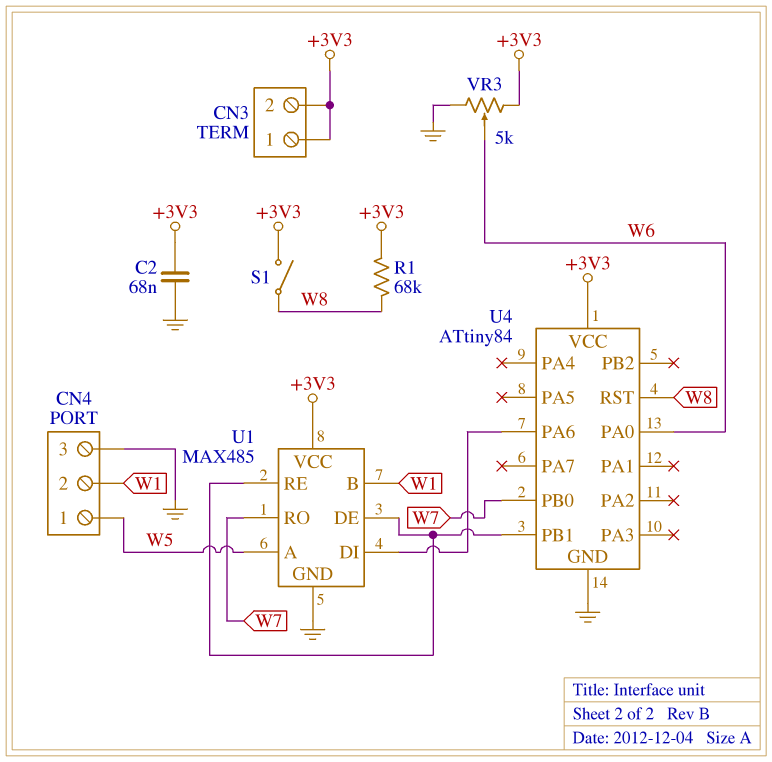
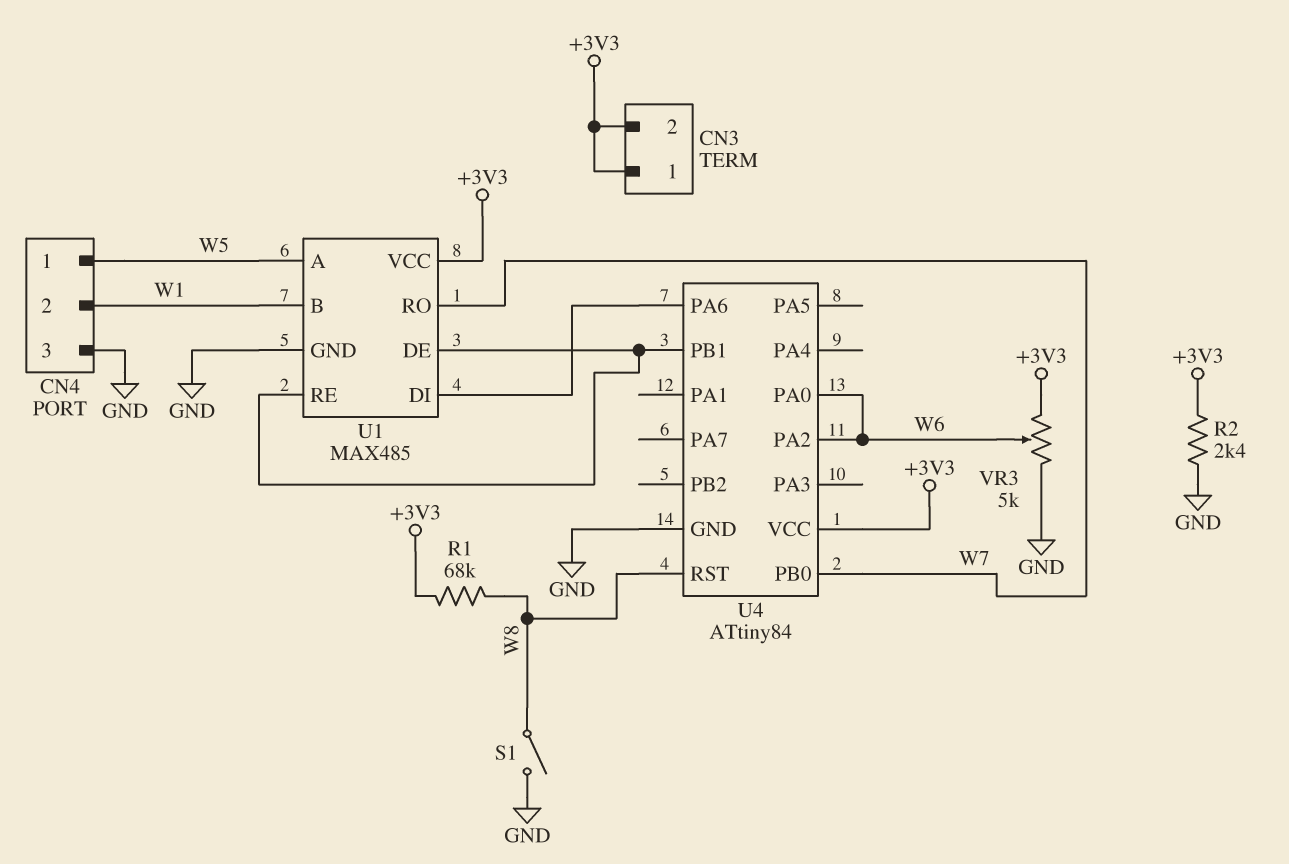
C2: 68nF (+3V3, GND) -> none
R2: none -> 2.4k (+3V3, GND)
S1: switch (+3V3, W8) -> switch (GND, W8)
U4 pin PA2: none -> W6

